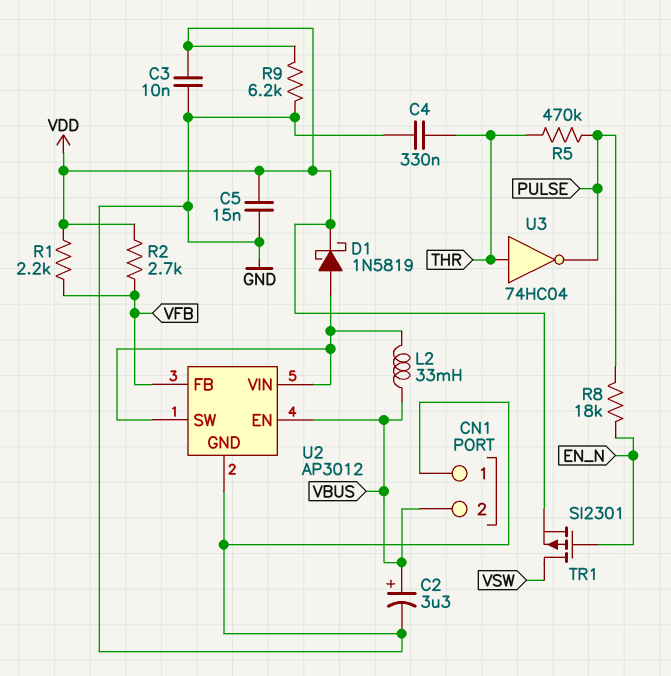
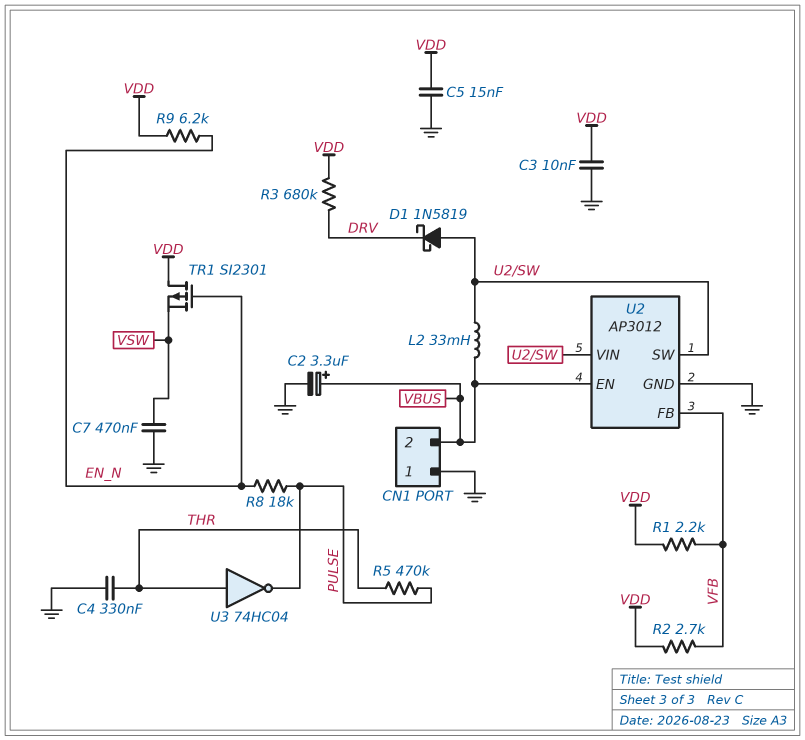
C7: none -> 470nF (GND, VSW)
D1: schottky 1N5819 (A U2/SW, K VDD) -> schottky 1N5819 (A U2/SW, K DRV)
R3: none -> 680k (DRV, VDD)
R9: 6.2k (GND, VDD) -> 6.2k (EN_N, VDD)
TR1: PMOS SI2301 (G EN_N, D VSW, S VDD) -> PMOS SI2301 (G EN_N, D VDD, S VSW)

